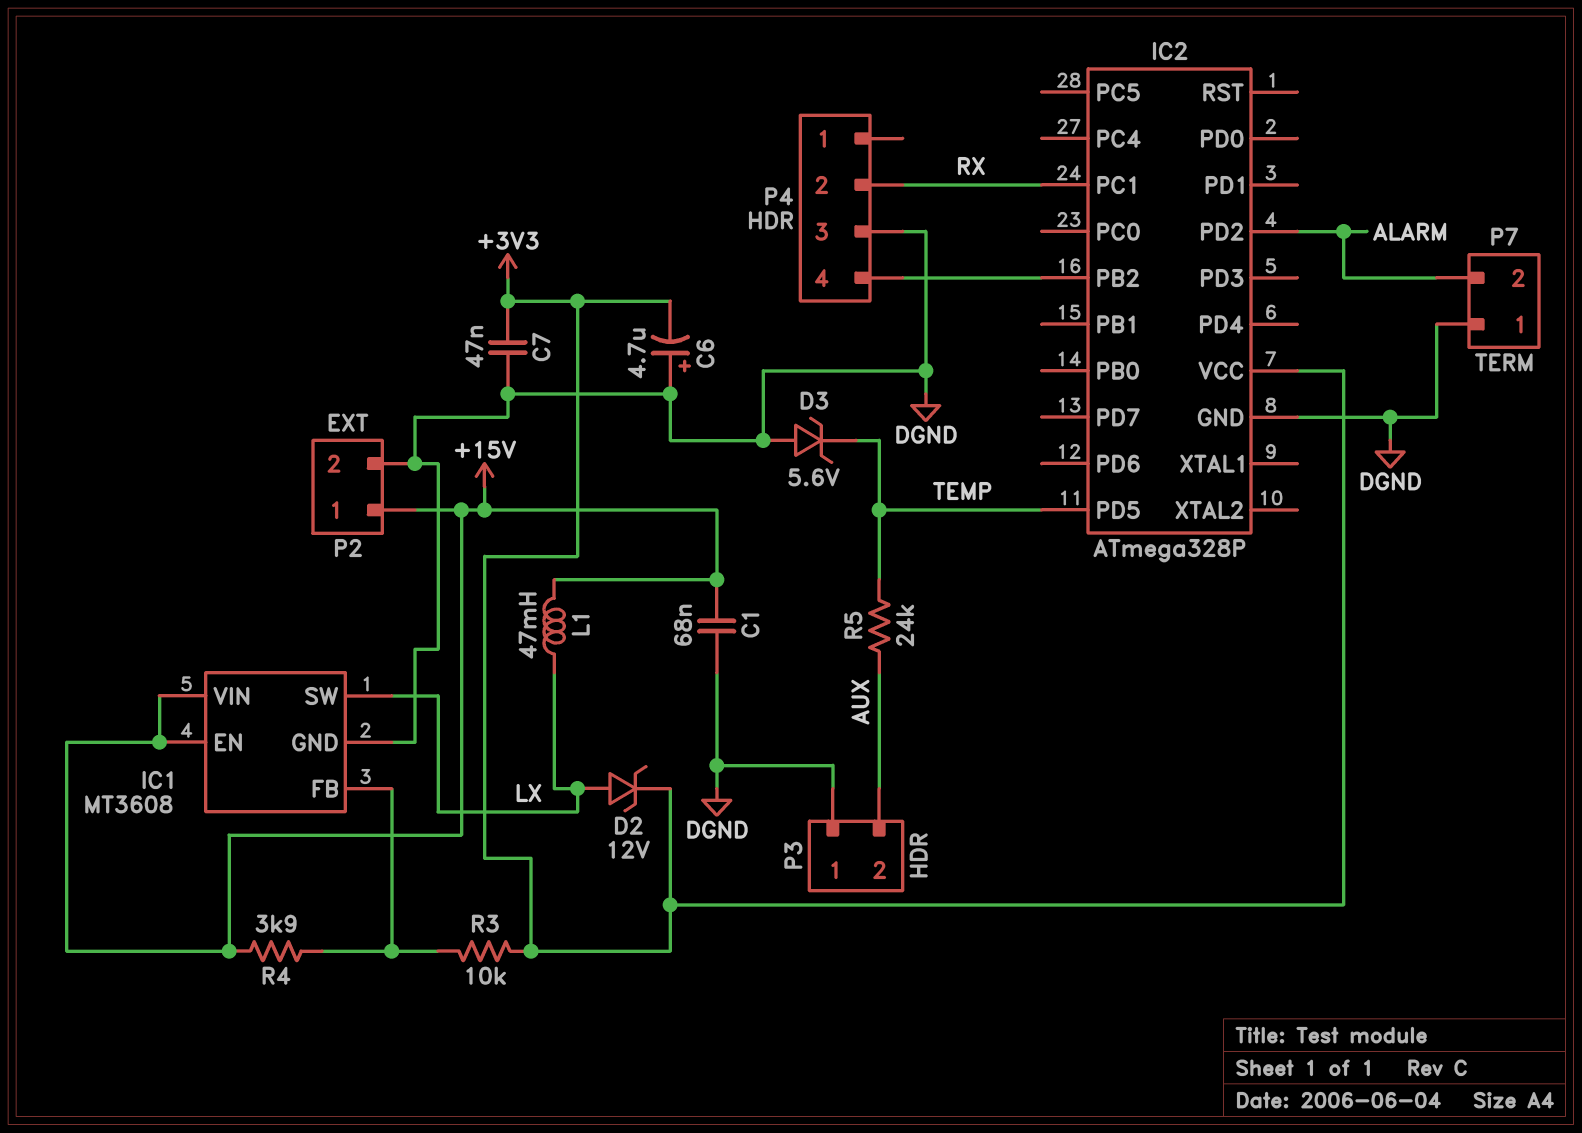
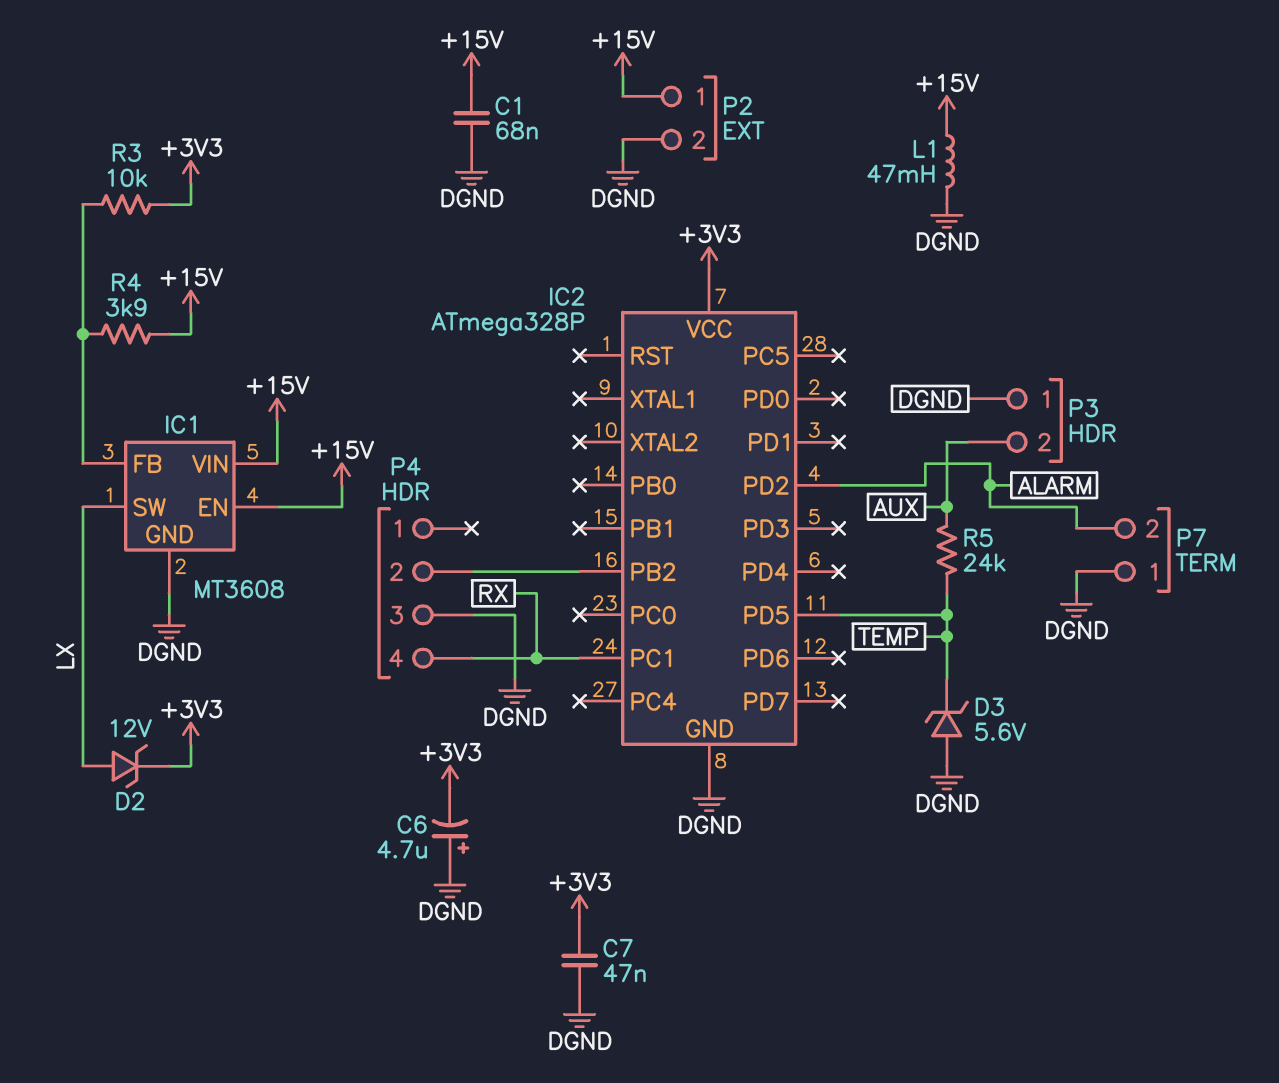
L1: 47mH (+15V, LX) -> 47mH (+15V, DGND)
P4 pin 2: RX -> IC2/PB2
P4 pin 4: IC2/PB2 -> RX

